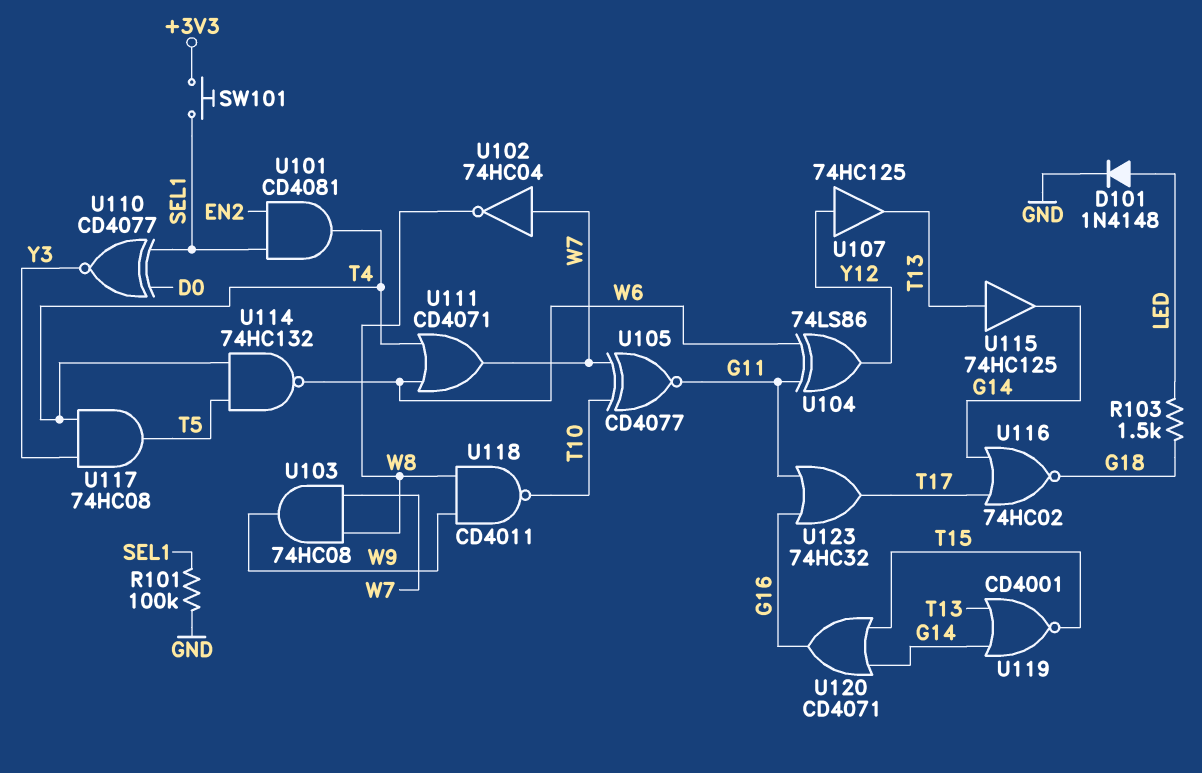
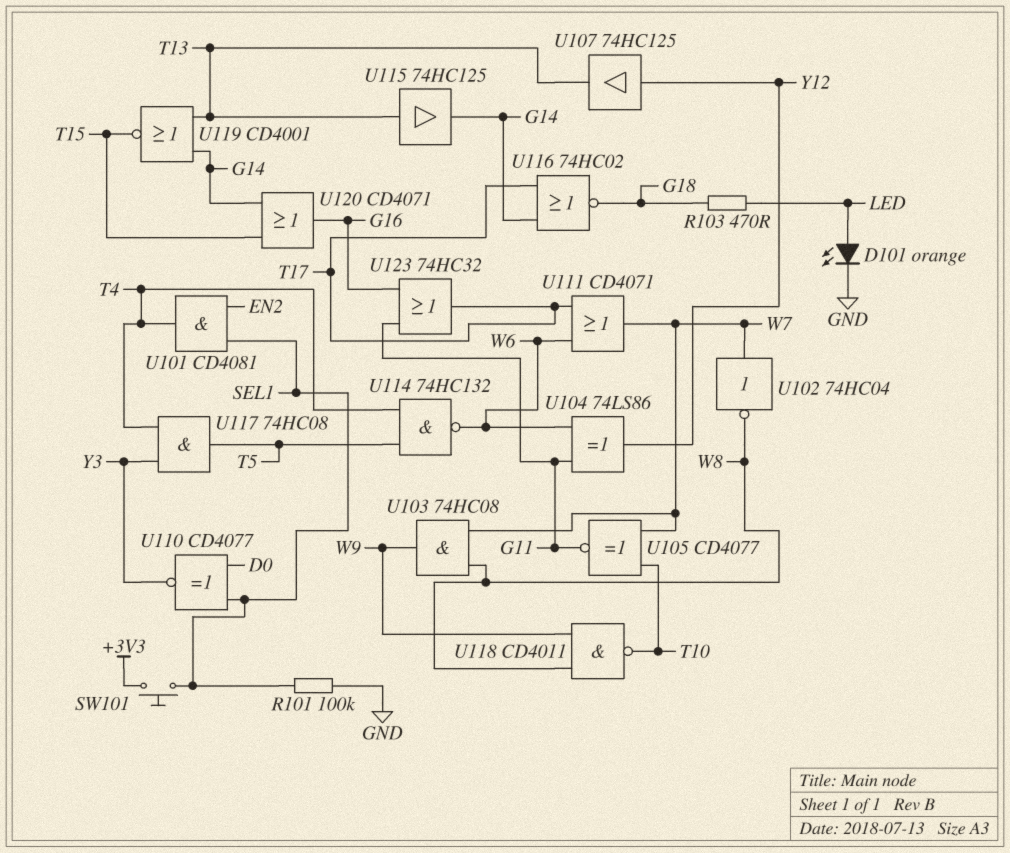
D101: diode 1N4148 (A LED, K GND) -> LED orange (A LED, K GND)
R103: 1.5k (G18, LED) -> 470 (G18, LED)
U111: OR CD4071 (in T4, in W6, out W7) -> OR CD4071 (in T17, in W6, out W7)

